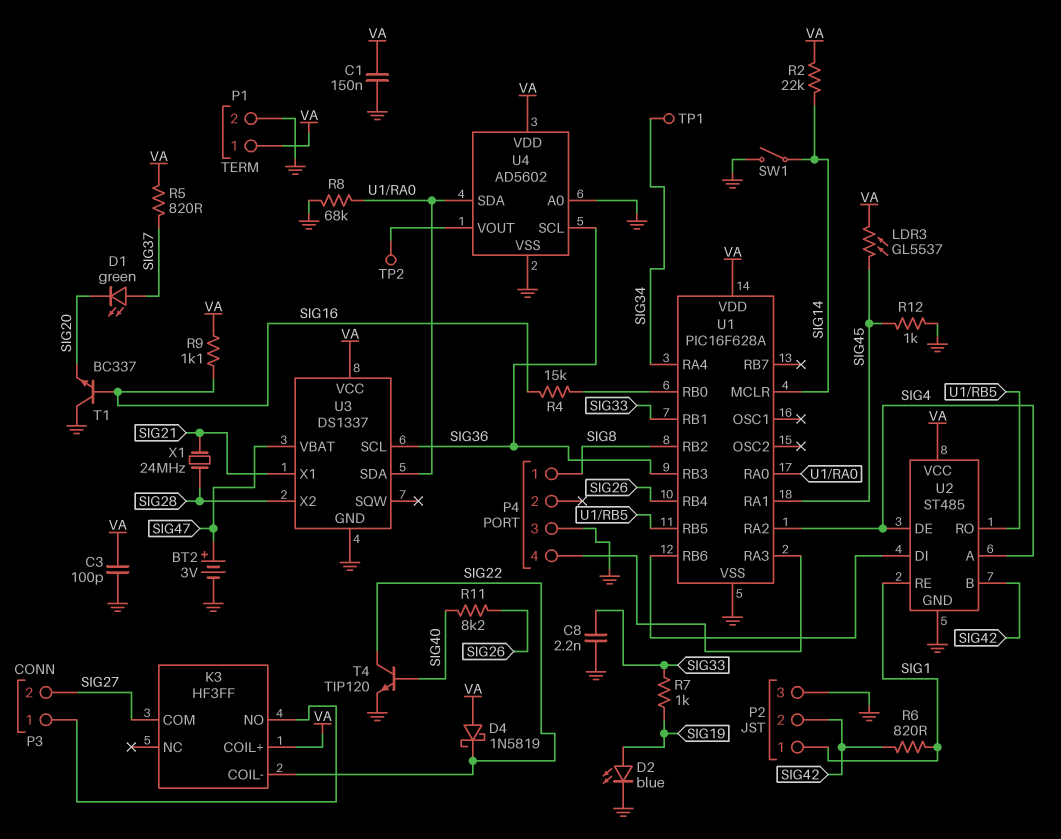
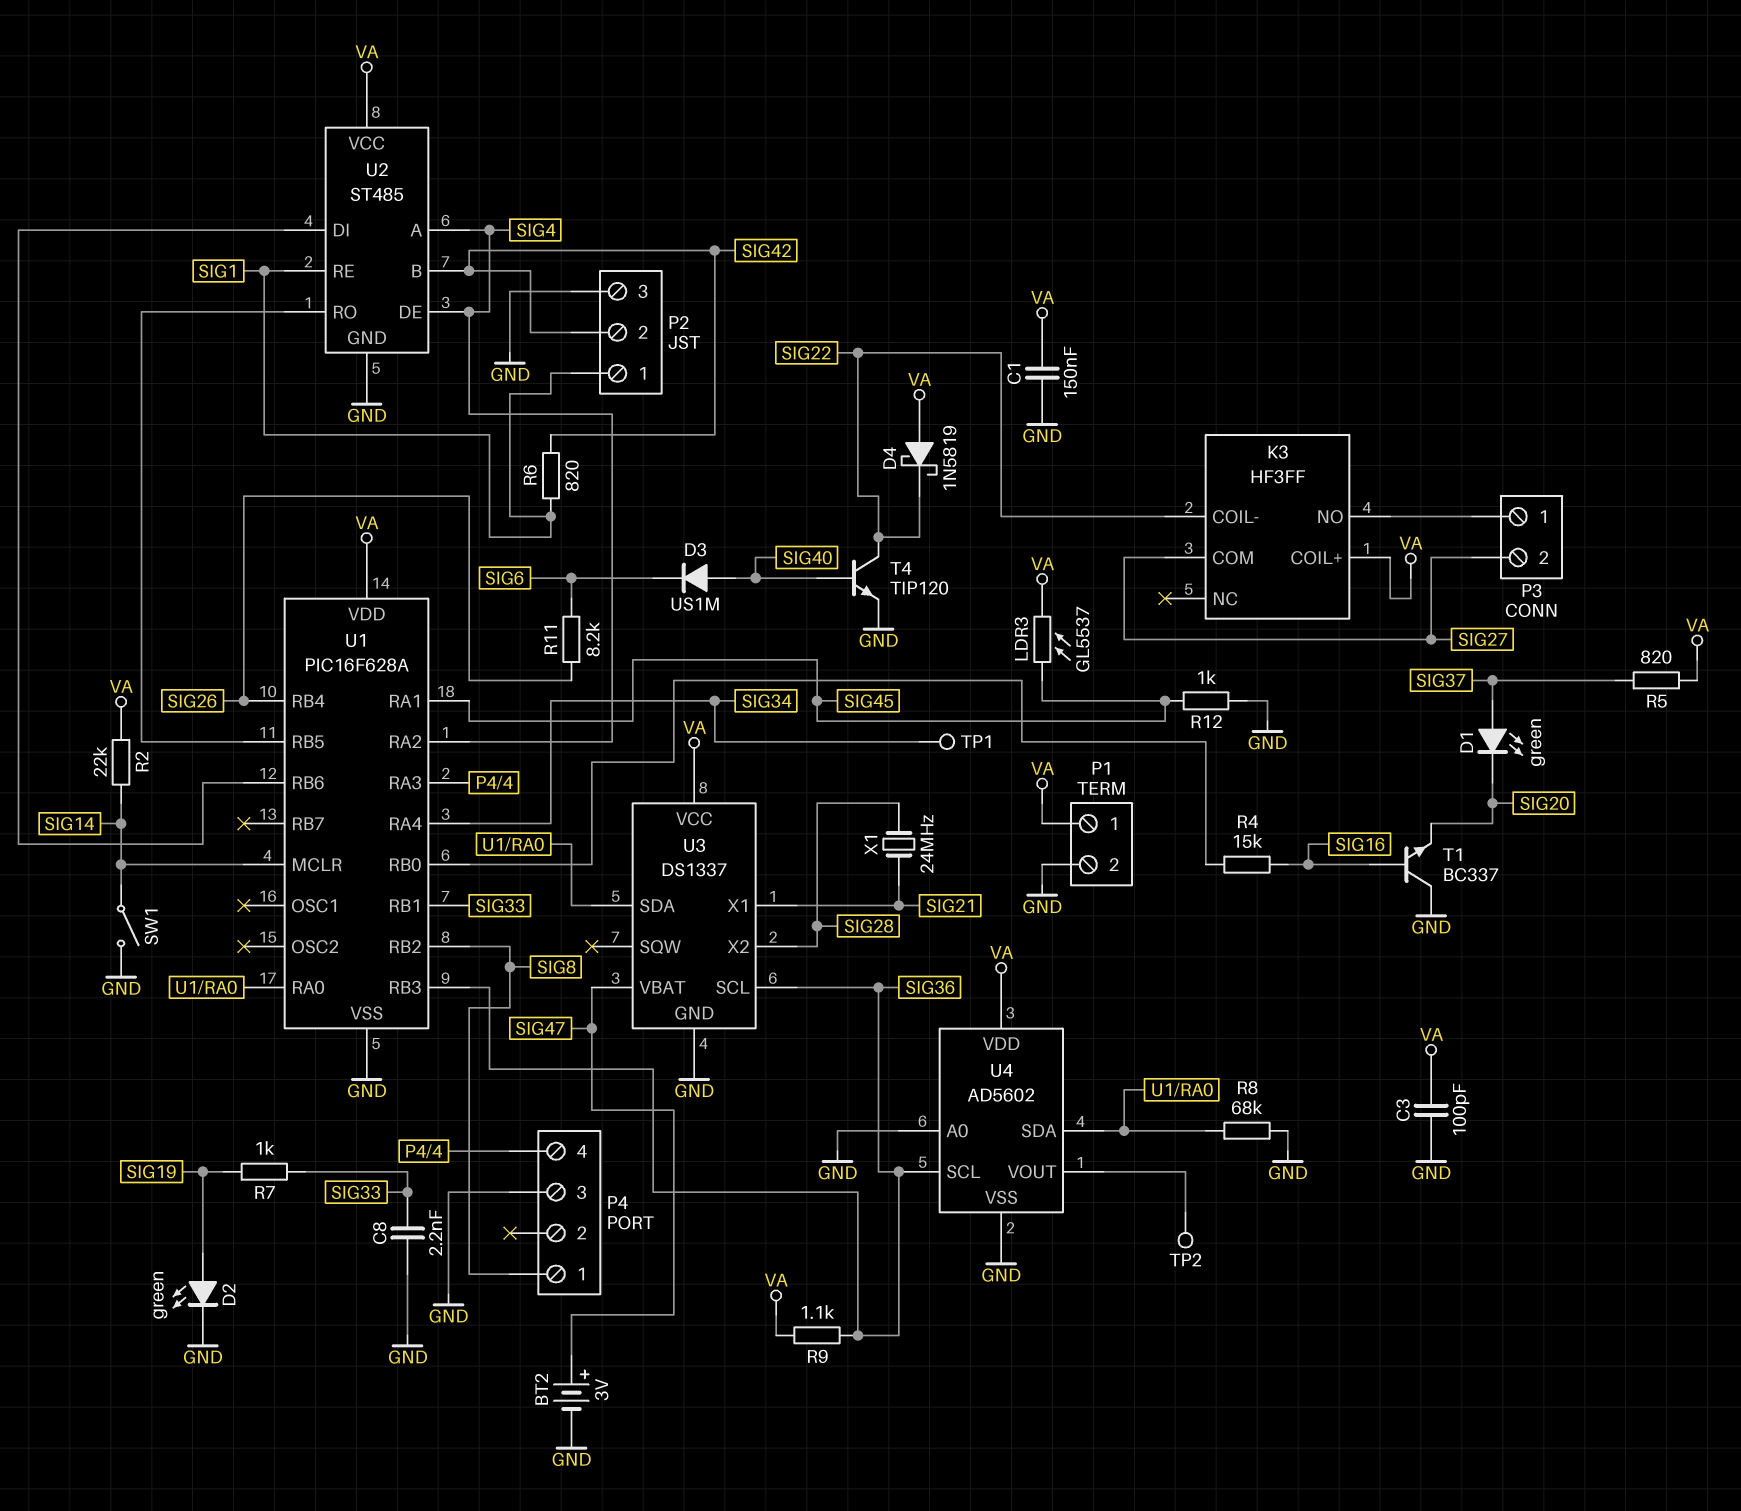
D2: LED blue (A SIG19, K GND) -> LED green (A SIG19, K GND)
D3: none -> diode US1M (A SIG40, K SIG6)
R9: 1.1k (SIG16, VA) -> 1.1k (SIG36, VA)
R11: 8.2k (SIG26, SIG40) -> 8.2k (SIG6, SIG26)

